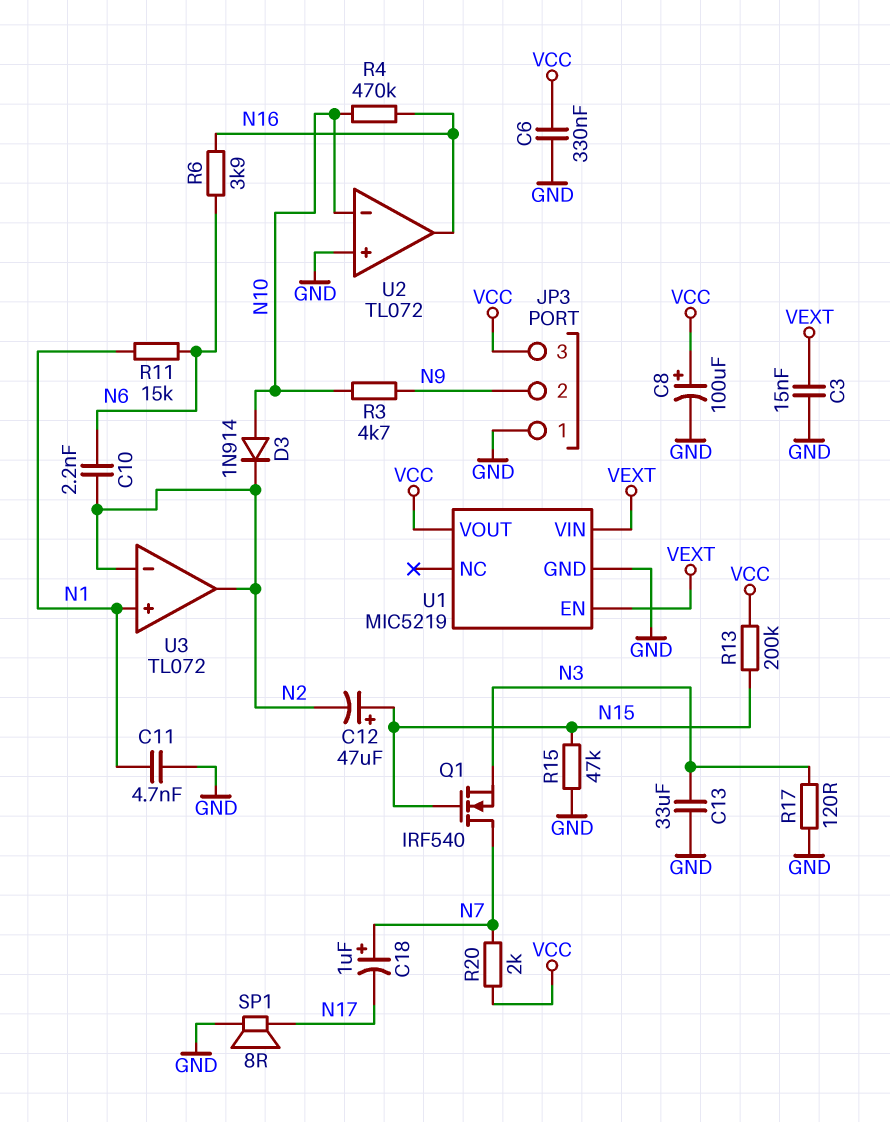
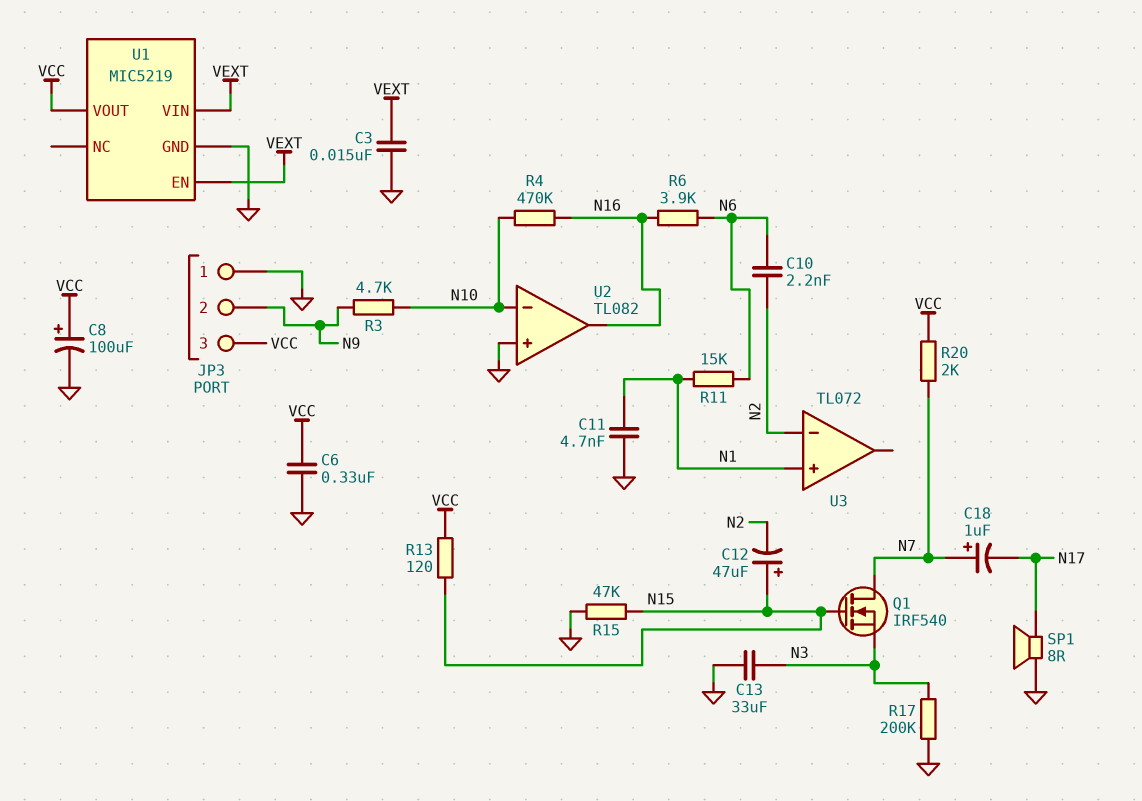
D3: diode 1N914 (A N10, K N2) -> none
R13: 200k (N15, VCC) -> 120 (N15, VCC)
R17: 120 (GND, N3) -> 200k (GND, N3)
U2: TL072 -> TL082
U3 pin out: N2 -> none

